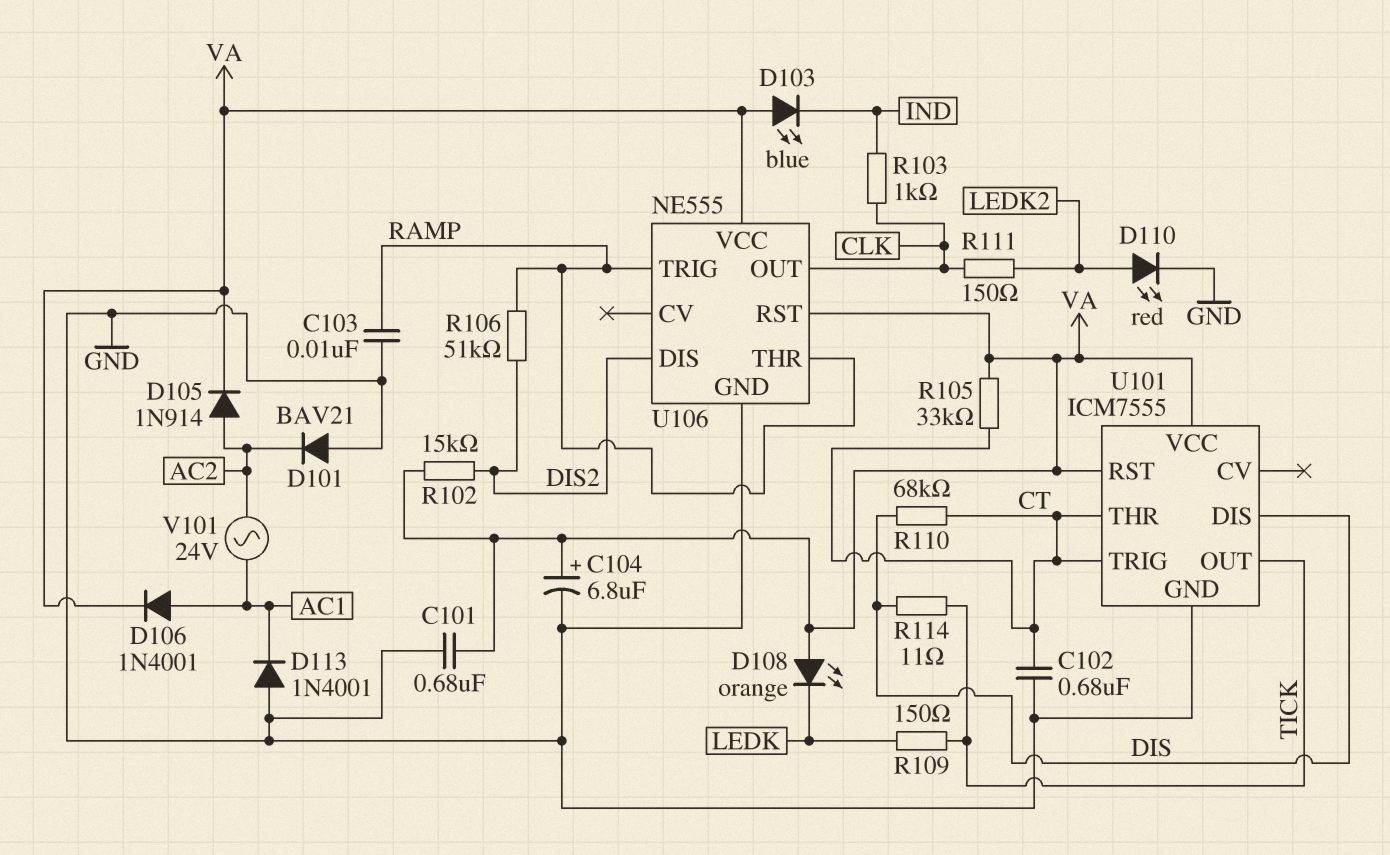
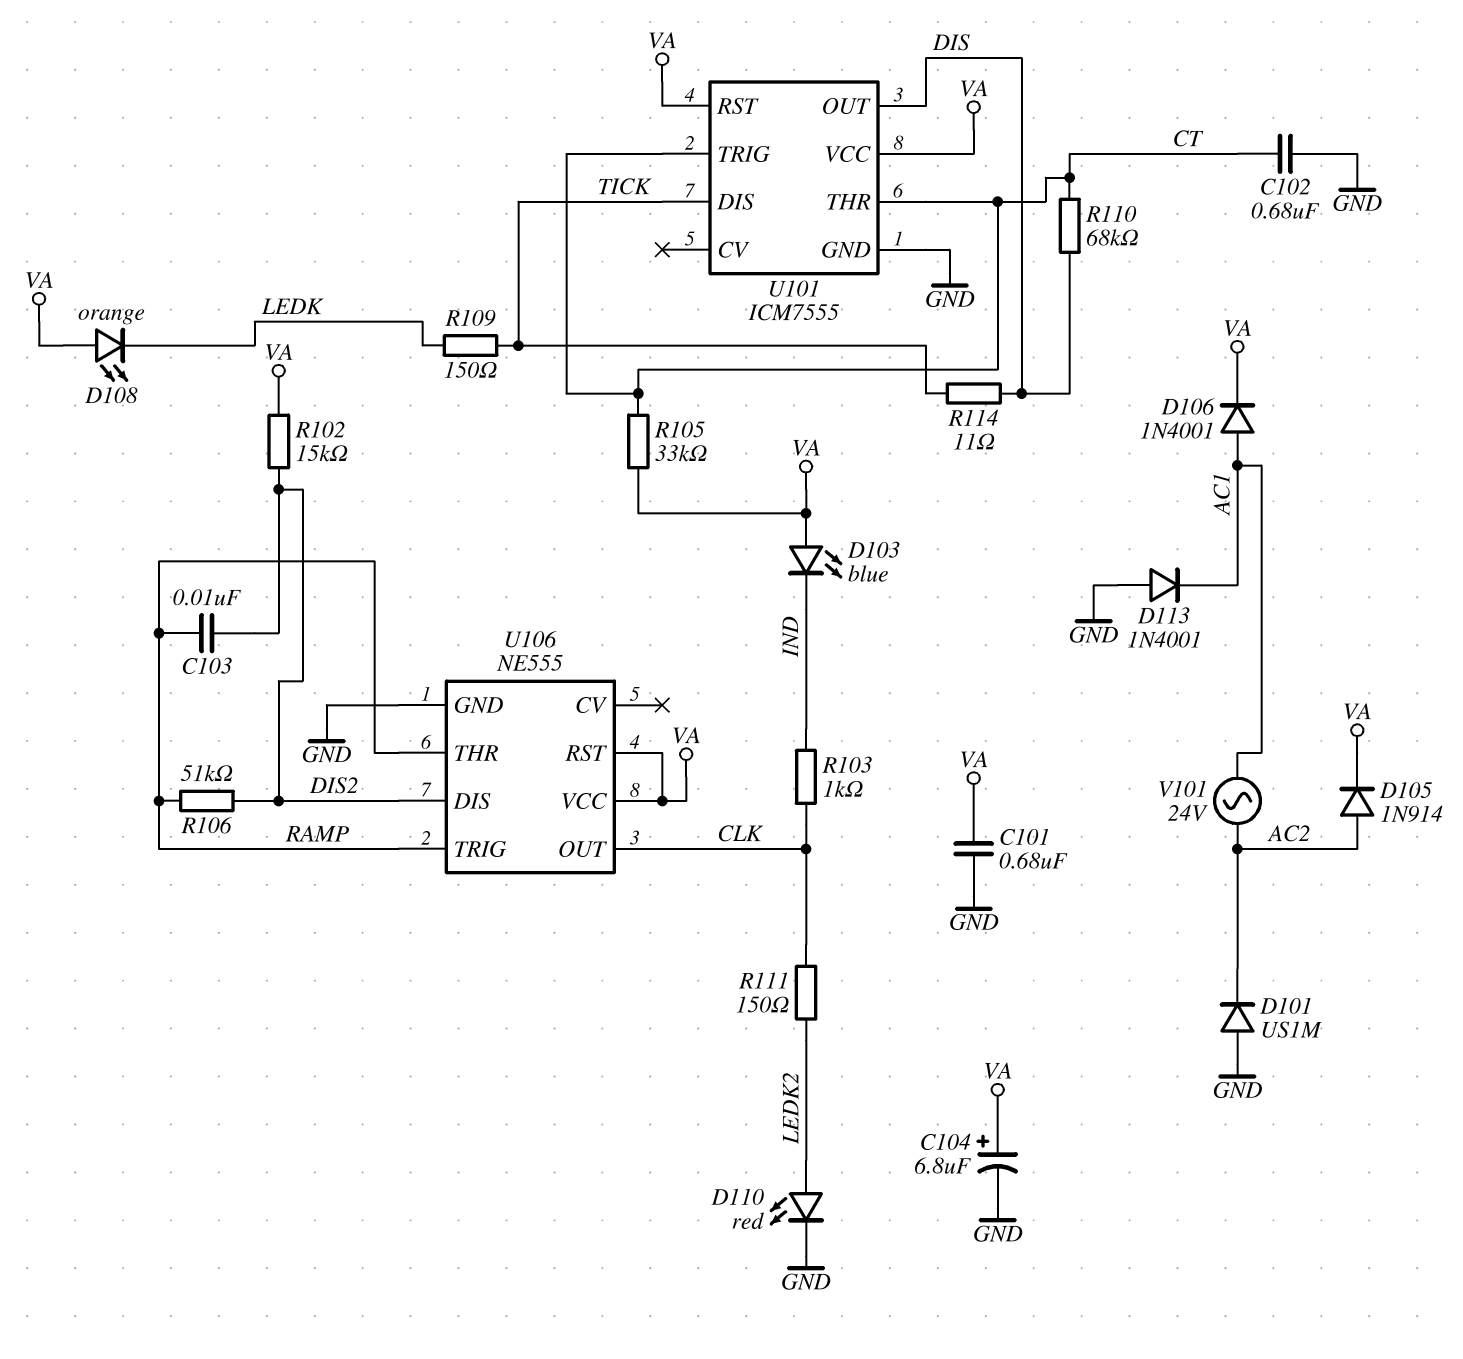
C103: 10nF (GND, RAMP) -> 10nF (DIS2, RAMP)
D101: diode BAV21 (A GND, K AC2) -> diode US1M (A GND, K AC2)
U101 pin DIS: DIS -> TICK
U101 pin OUT: TICK -> DIS

